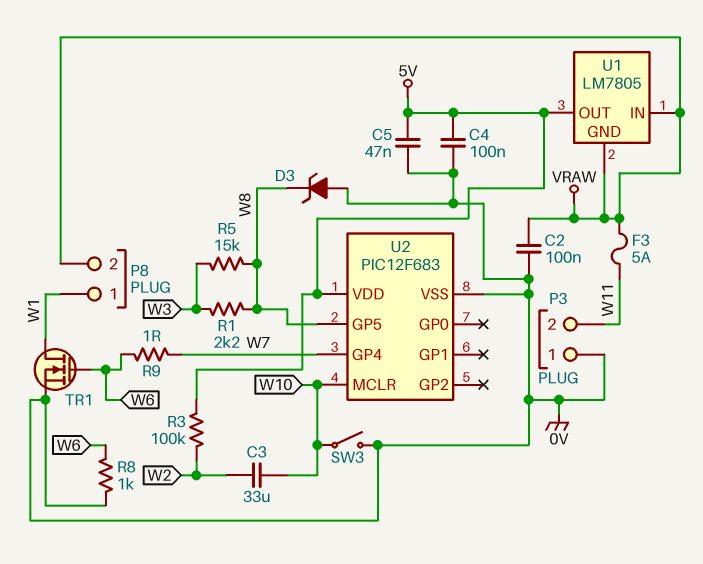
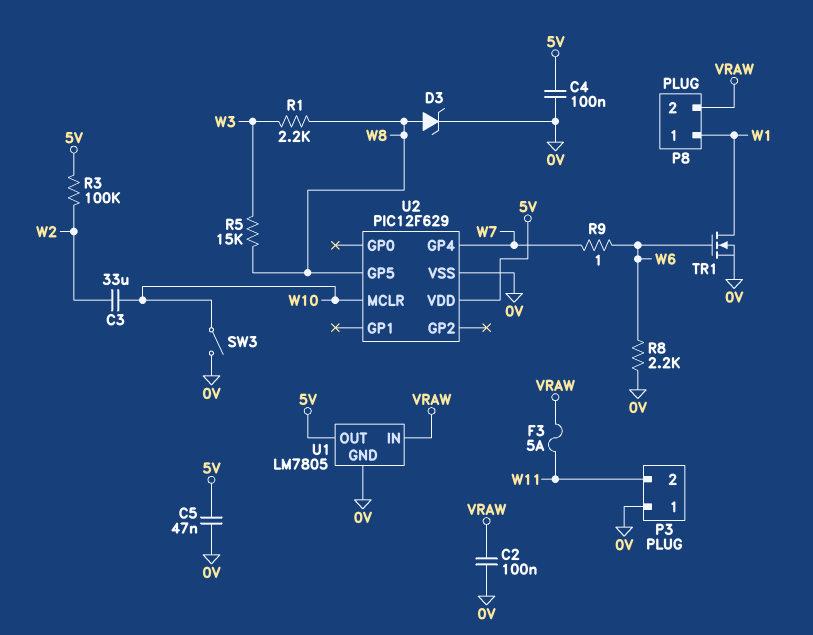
D3: zener (A 0V, K W8) -> zener (A W8, K 0V)
R8: 1k (0V, W6) -> 2.2k (0V, W6)
U1 pin GND: VRAW -> 0V
U2: PIC12F683 -> PIC12F629

